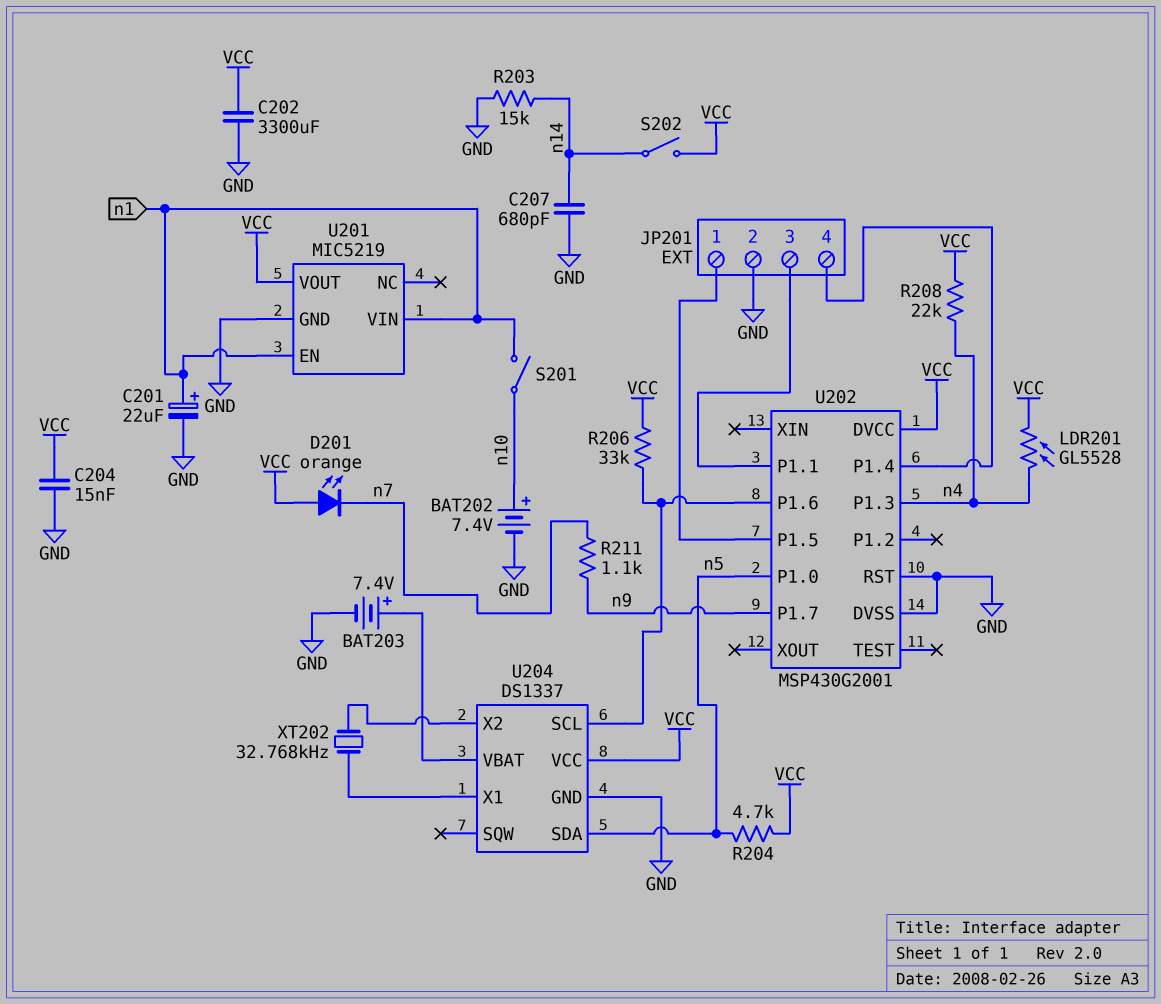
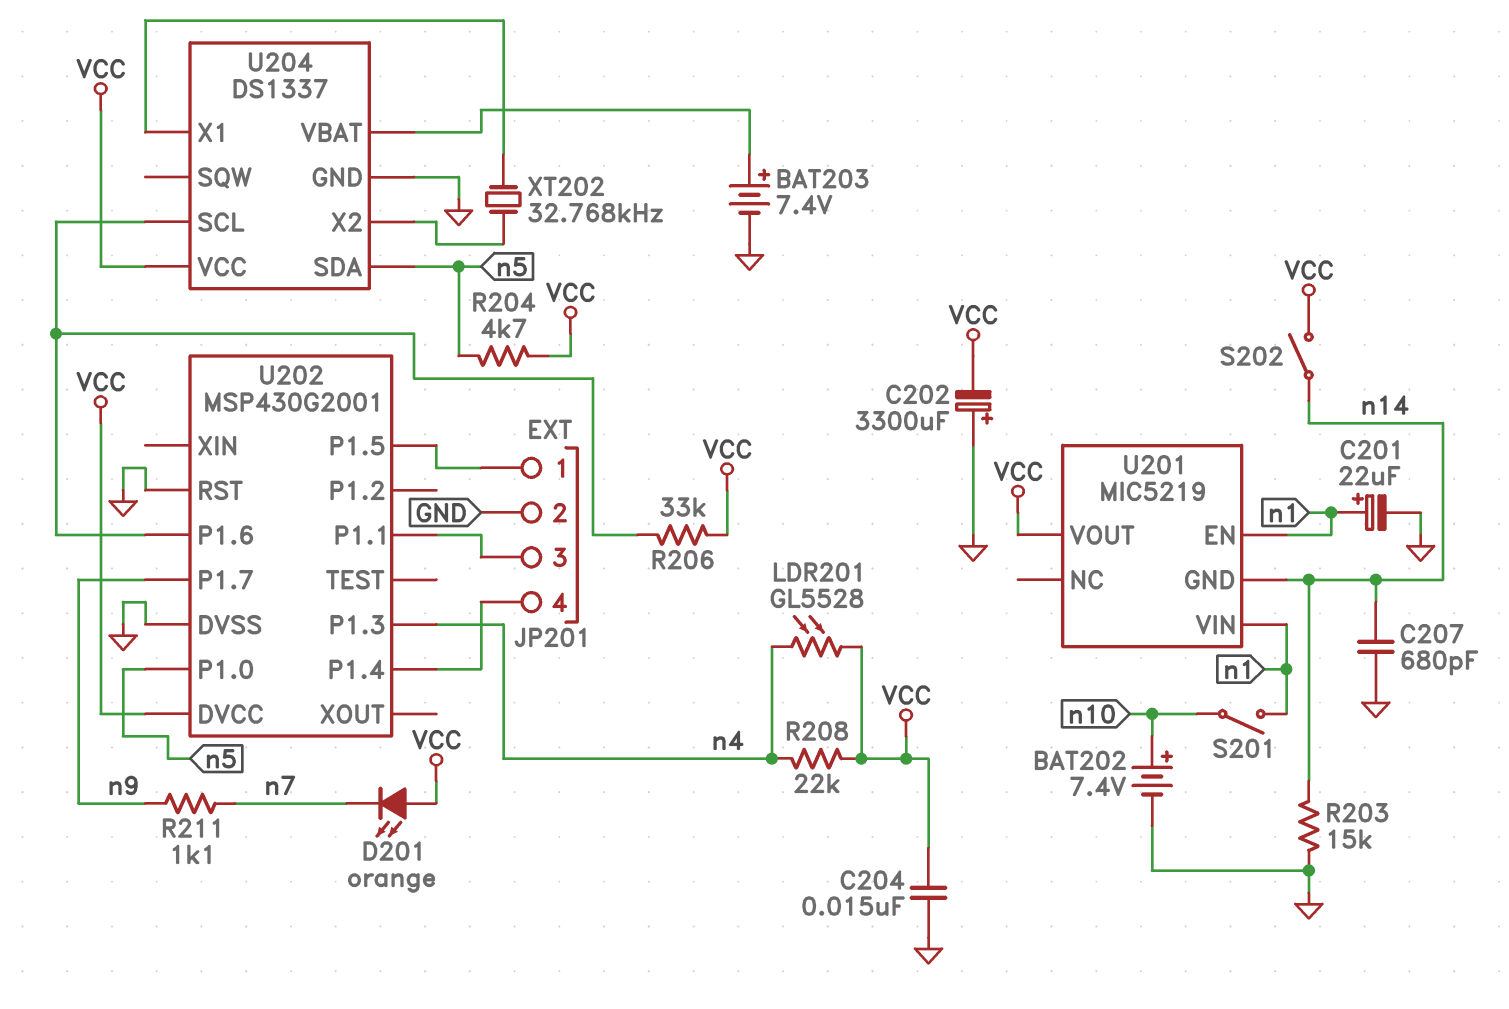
C202: 3300uF (GND, VCC) -> 3300uF (plus GND, minus VCC)
U201 pin GND: GND -> n14

